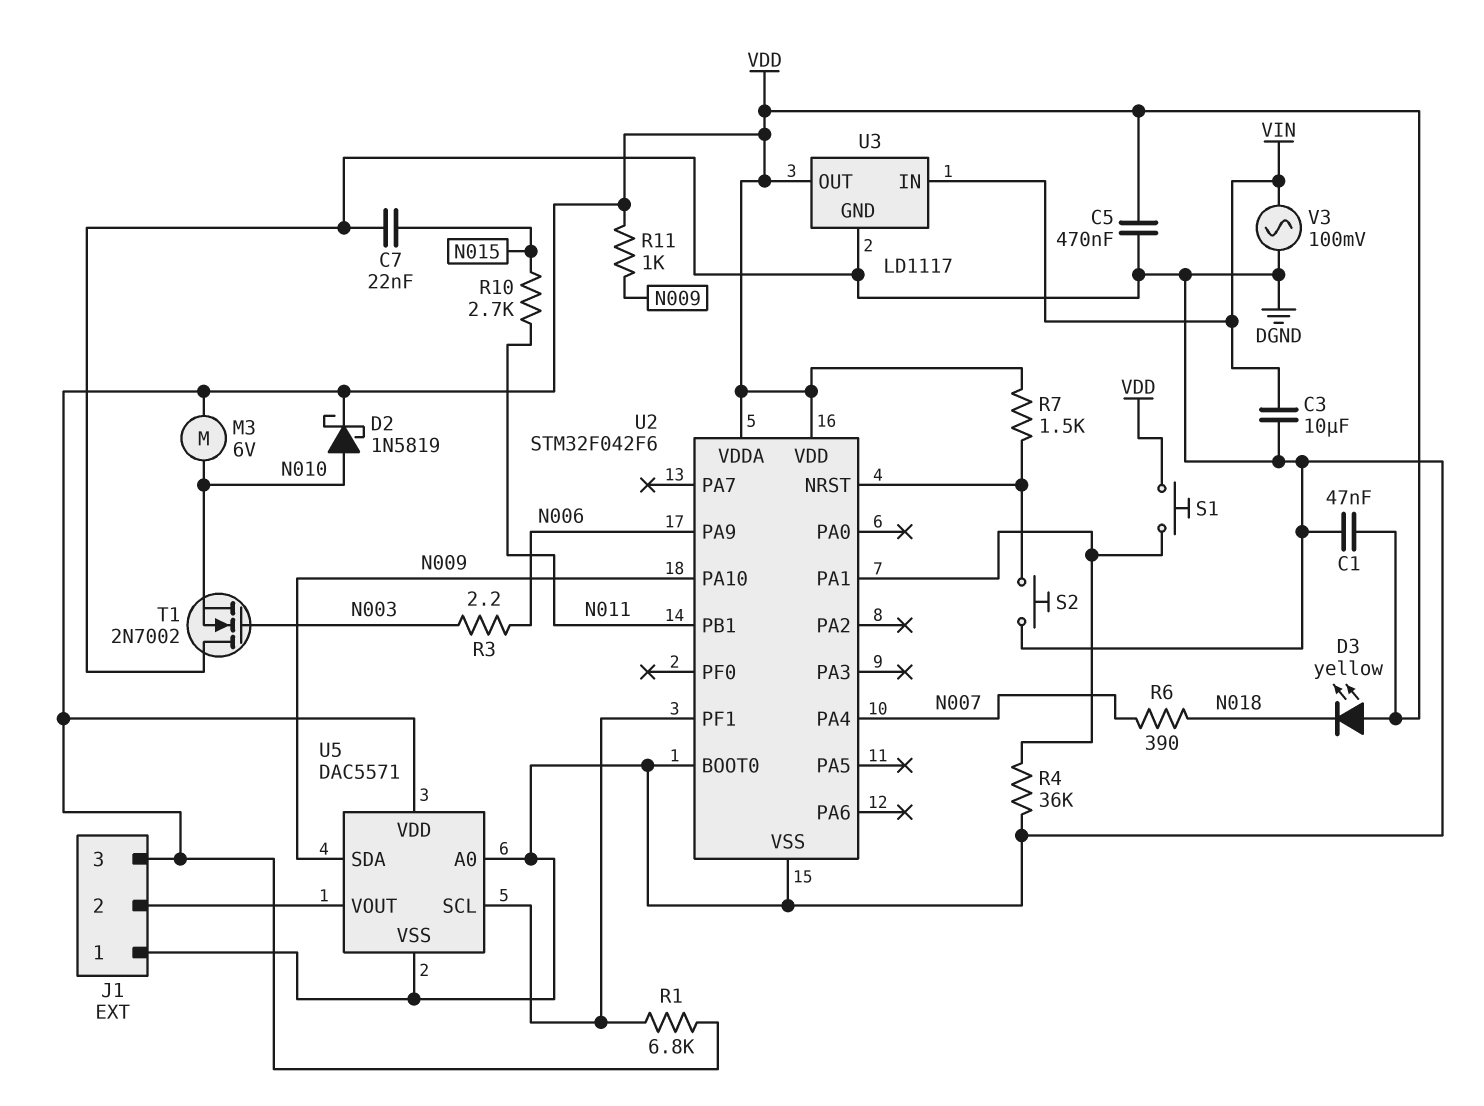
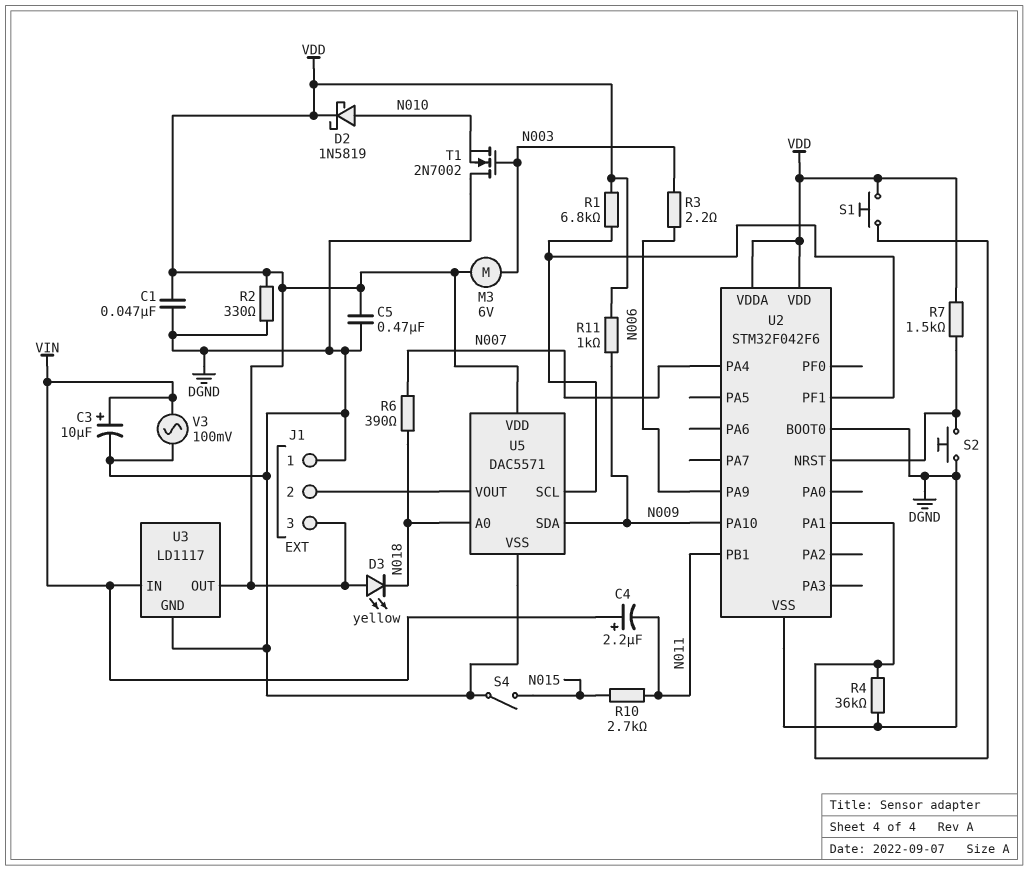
C3: 10uF (DGND, VIN) -> 10uF (plus VIN, minus DGND)
C4: none -> 2.2uF (plus VIN, minus N011)
C7: 22nF (DGND, N015) -> none
M3: motor 6V (N010, VDD) -> motor 6V (N003, VDD)
R2: none -> 330 (DGND, VDD)
S4: none -> switch (DGND, N015)
U5 pin A0: DGND -> N018

